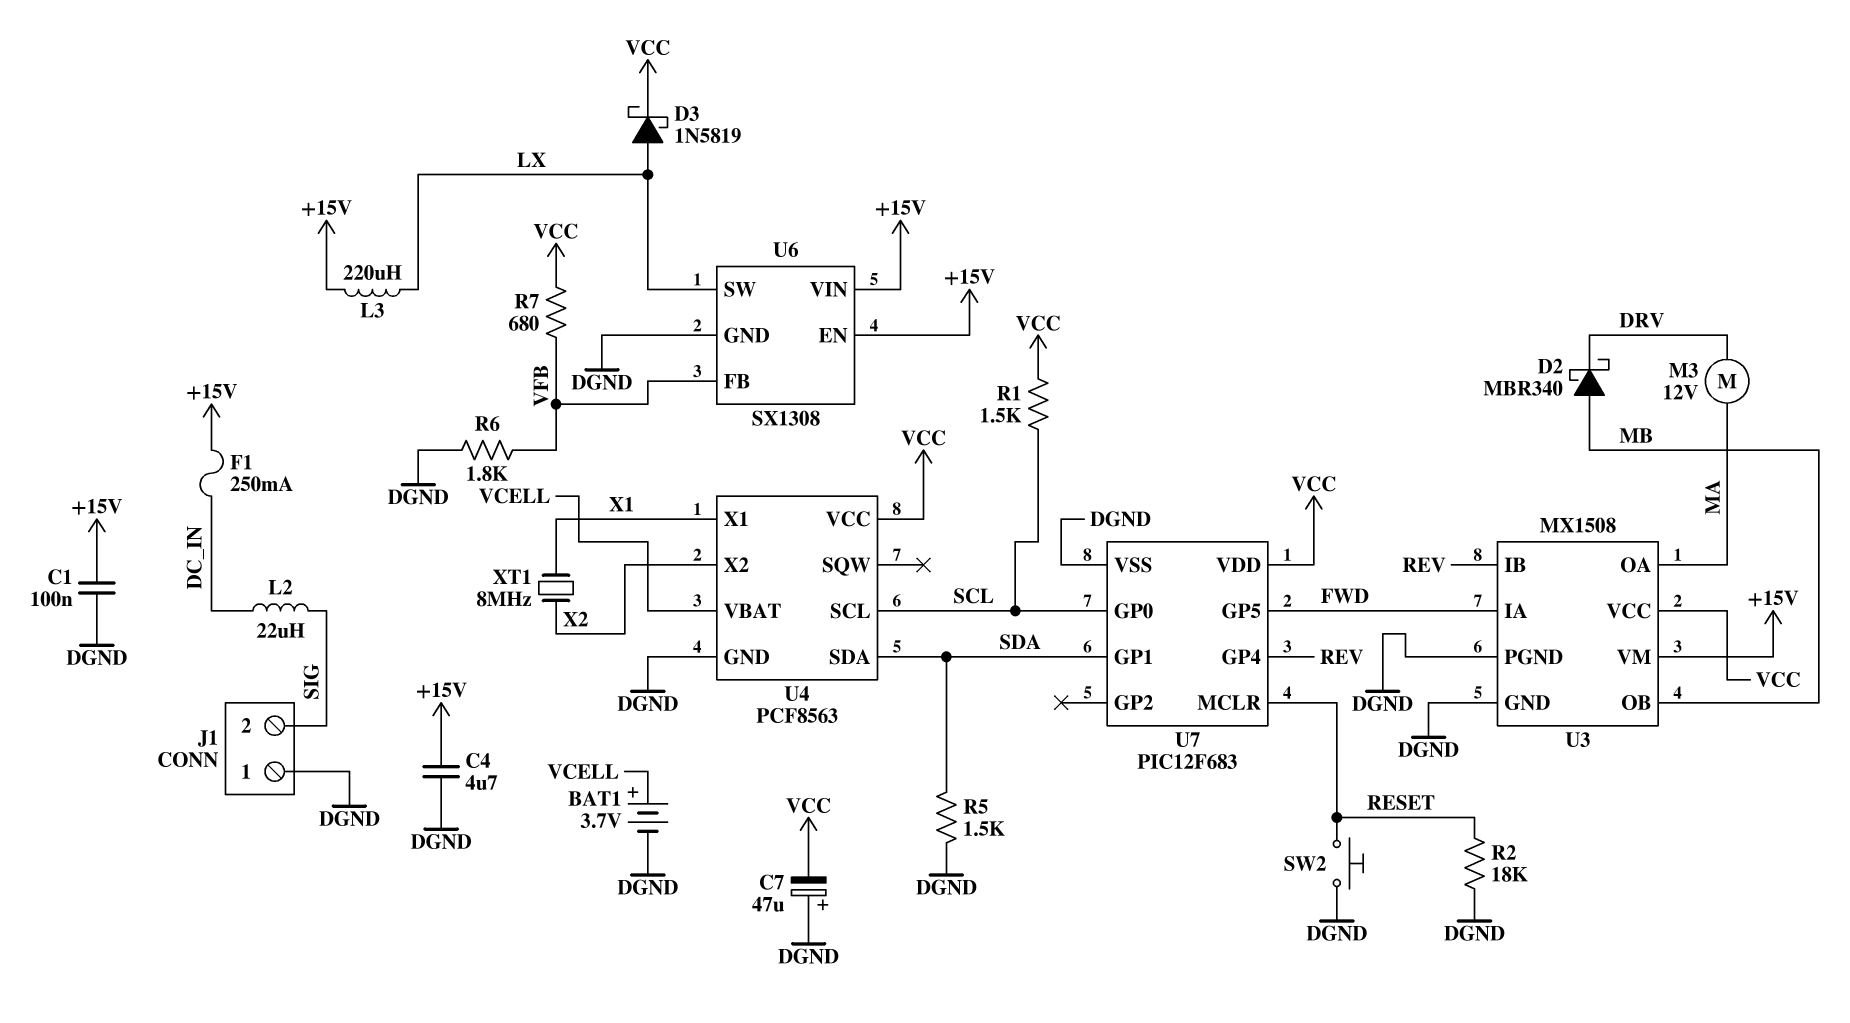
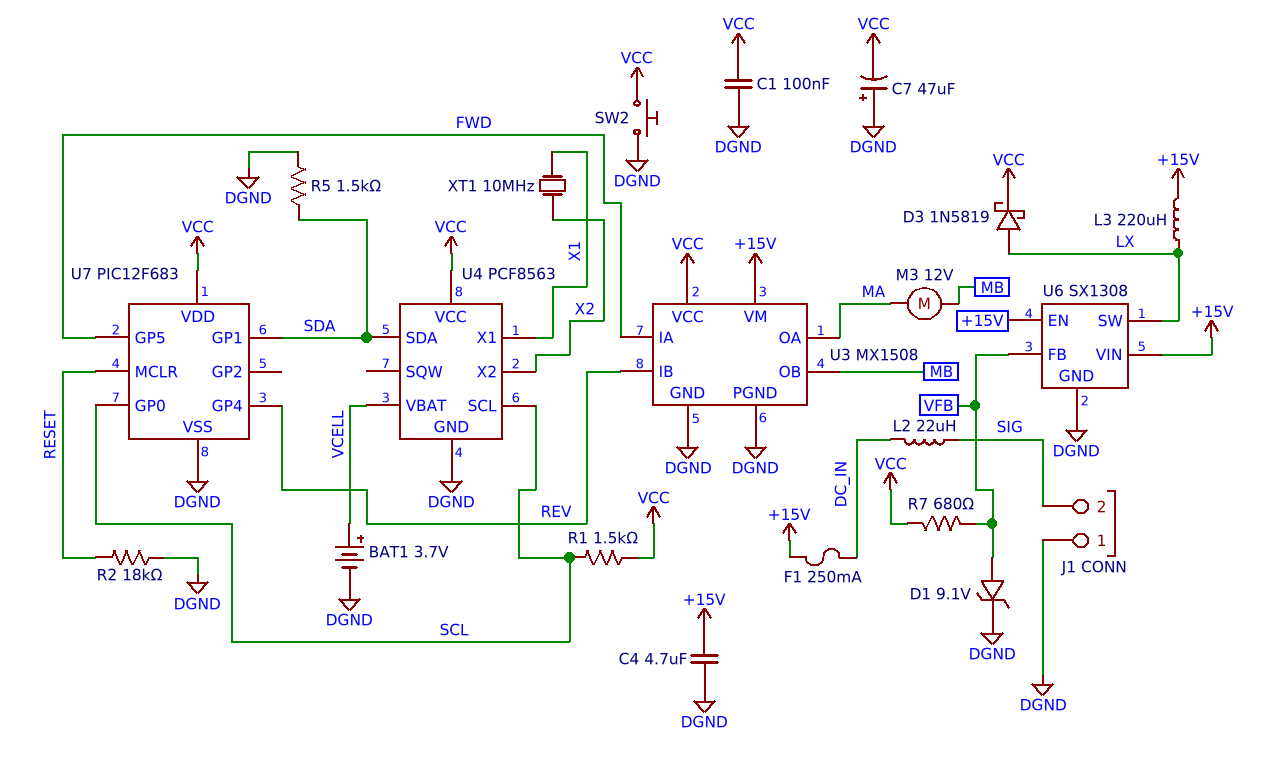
C1: 100nF (+15V, DGND) -> 100nF (DGND, VCC)
D1: none -> zener 9.1V (A VFB, K DGND)
D2: schottky MBR340 (A MB, K DRV) -> none
M3: motor 12V (DRV, MA) -> motor 12V (MA, MB)
R6: 1.8k (DGND, VFB) -> none
SW2: button (DGND, RESET) -> button (DGND, VCC)
XT1: 8MHz (X1, X2) -> 10MHz (X1, X2)

